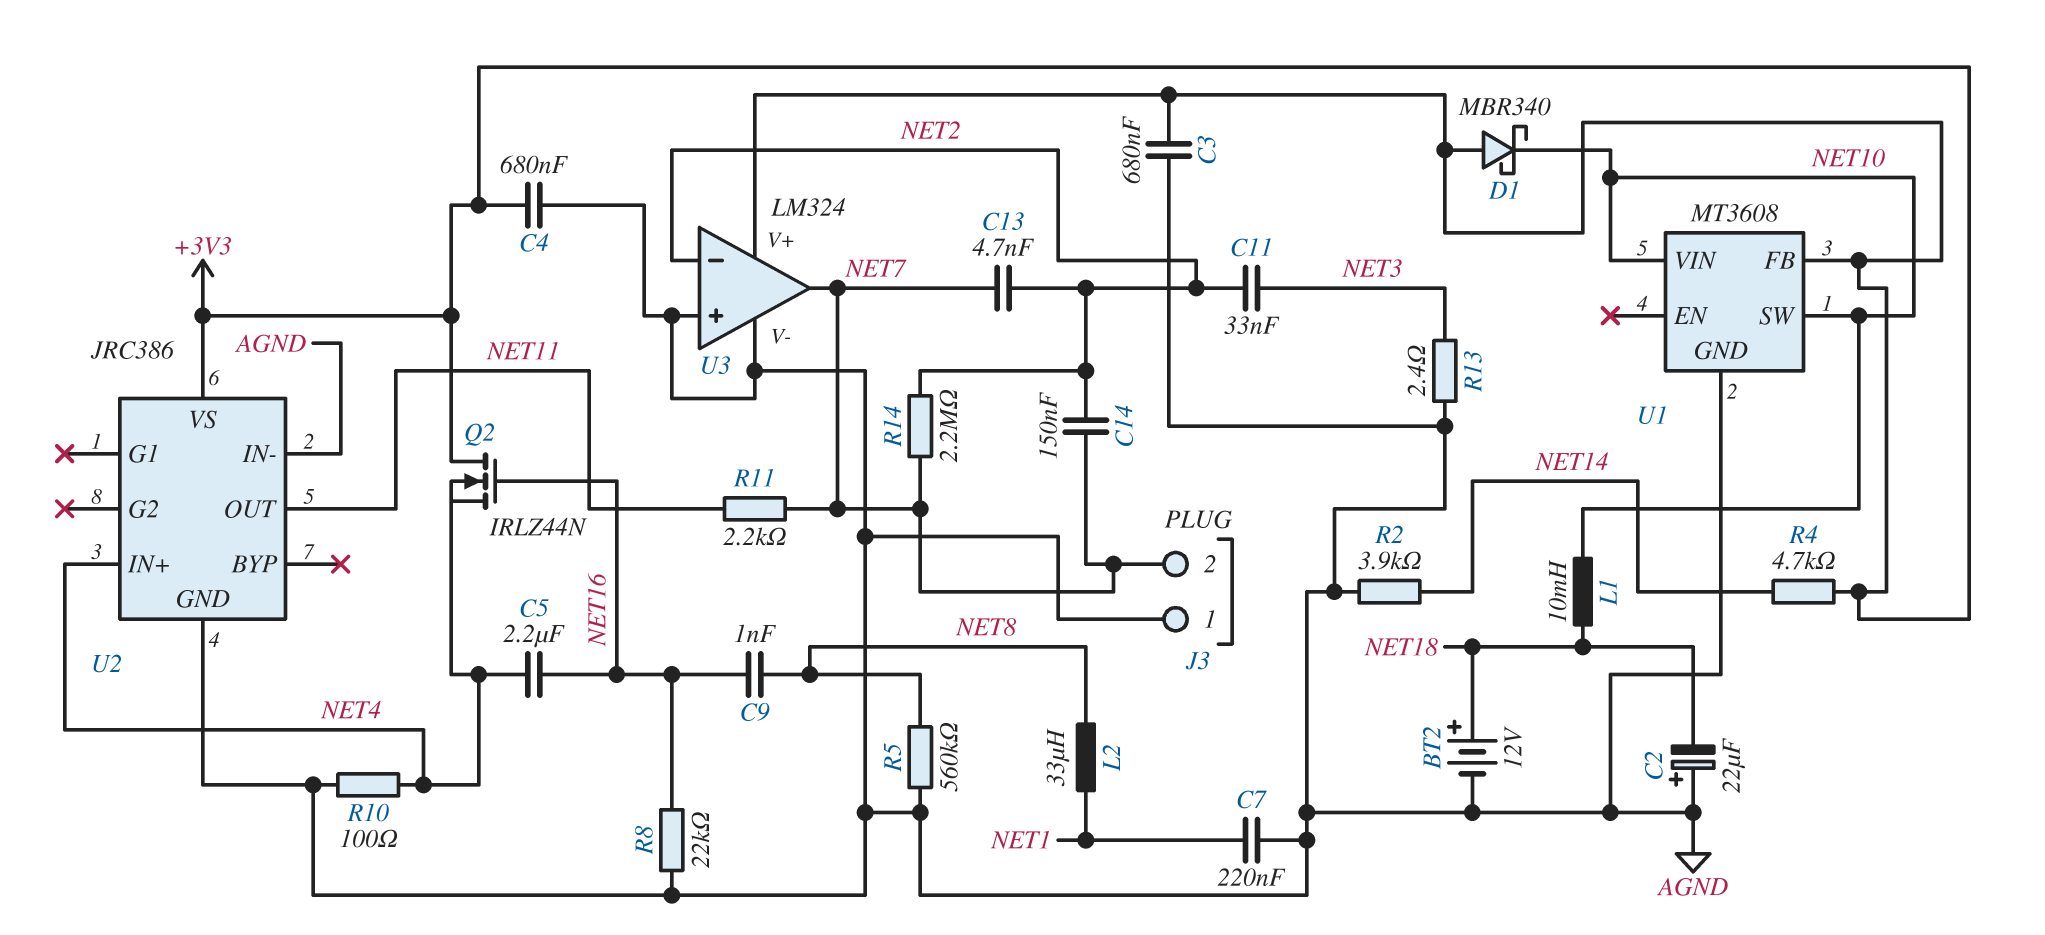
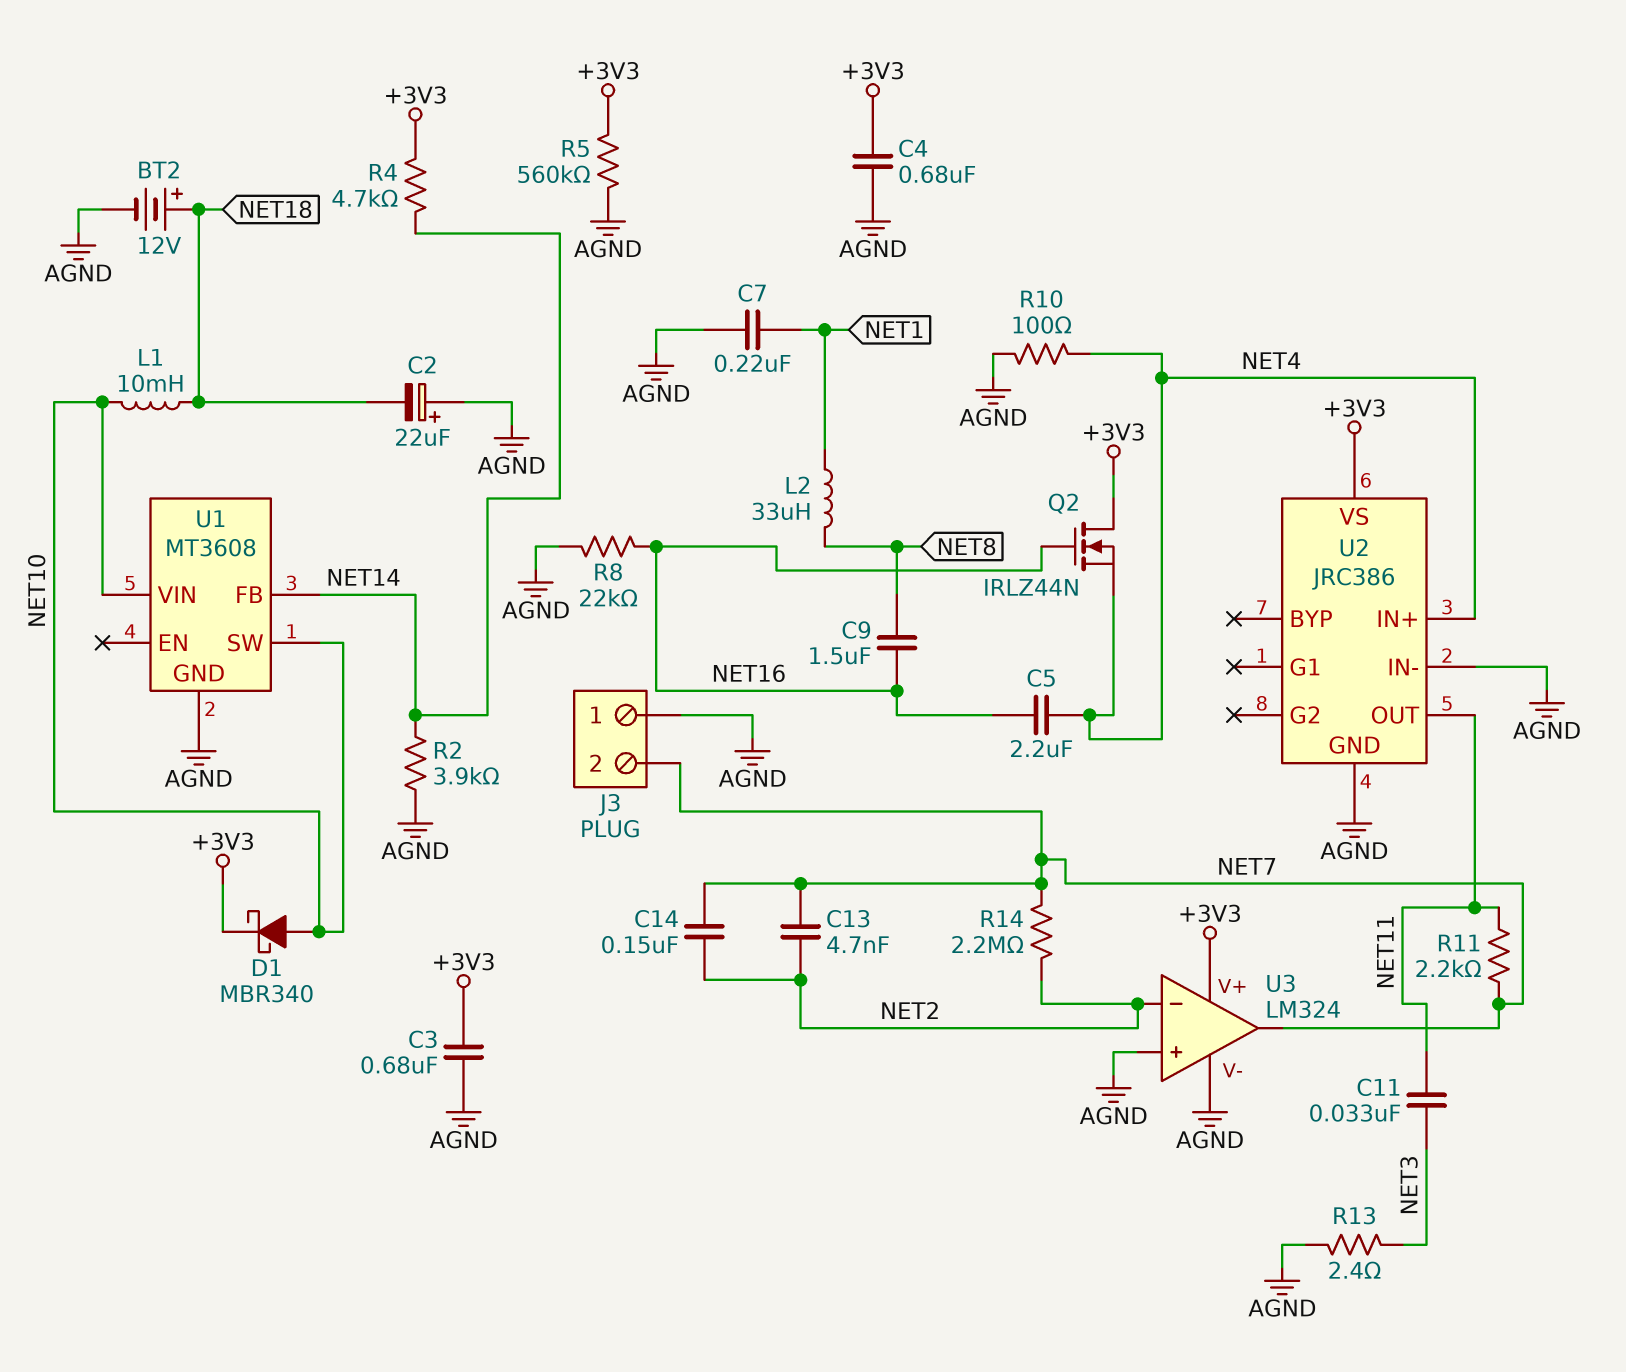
C9: 1nF (NET8, NET16) -> 1.5uF (NET8, NET16)
C11: 33nF (NET2, NET3) -> 33nF (NET3, NET11)
D1: schottky MBR340 (A +3V3, K NET10) -> schottky MBR340 (A NET10, K +3V3)
R5: 560k (AGND, NET8) -> 560k (+3V3, AGND)
U1 pin FB: +3V3 -> NET14

